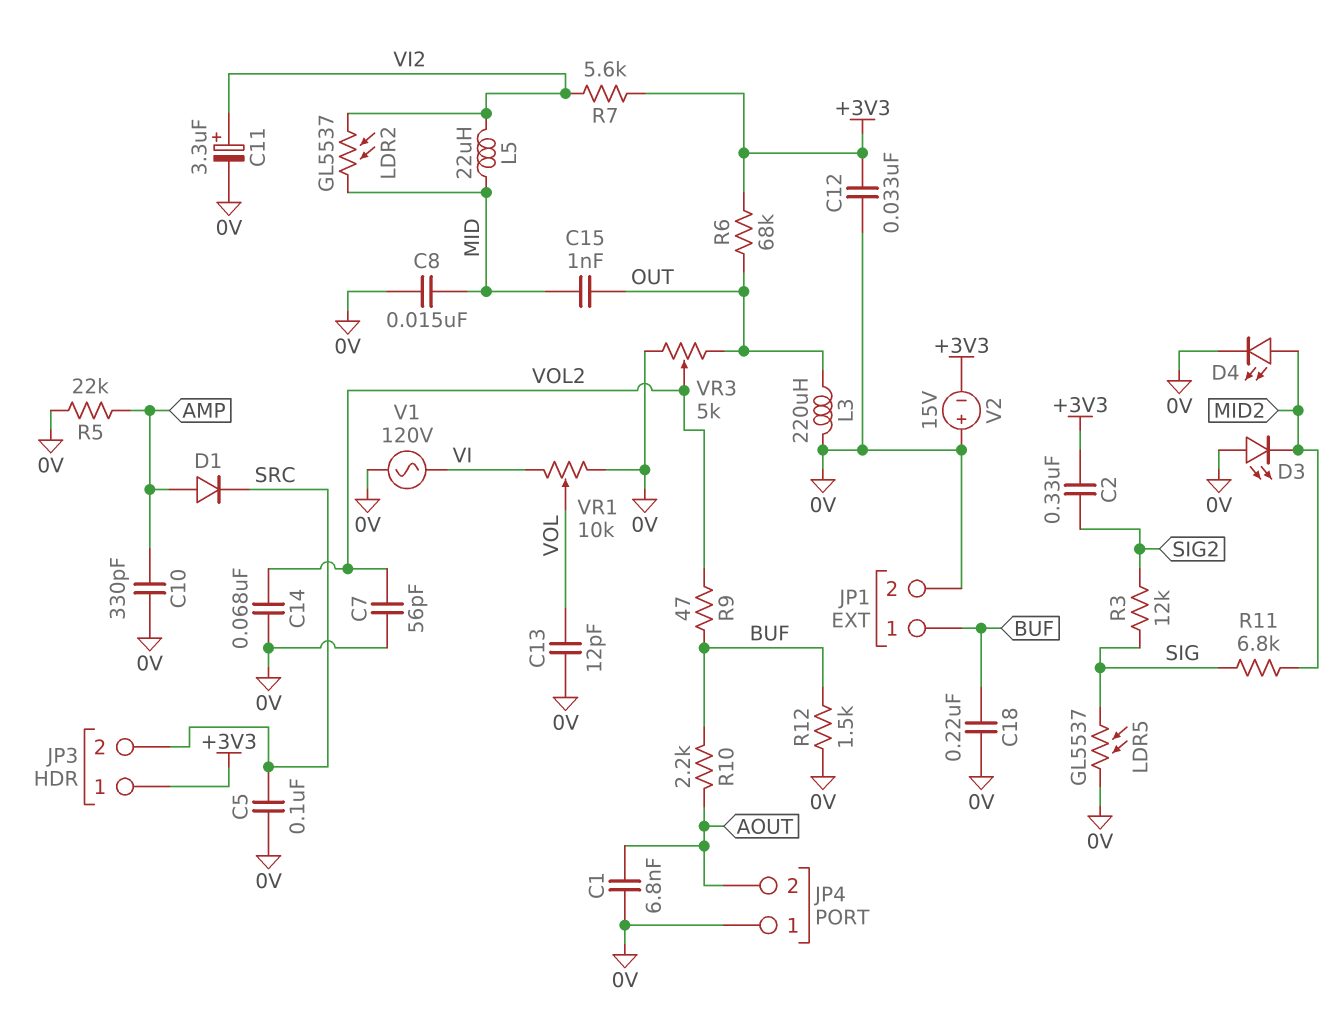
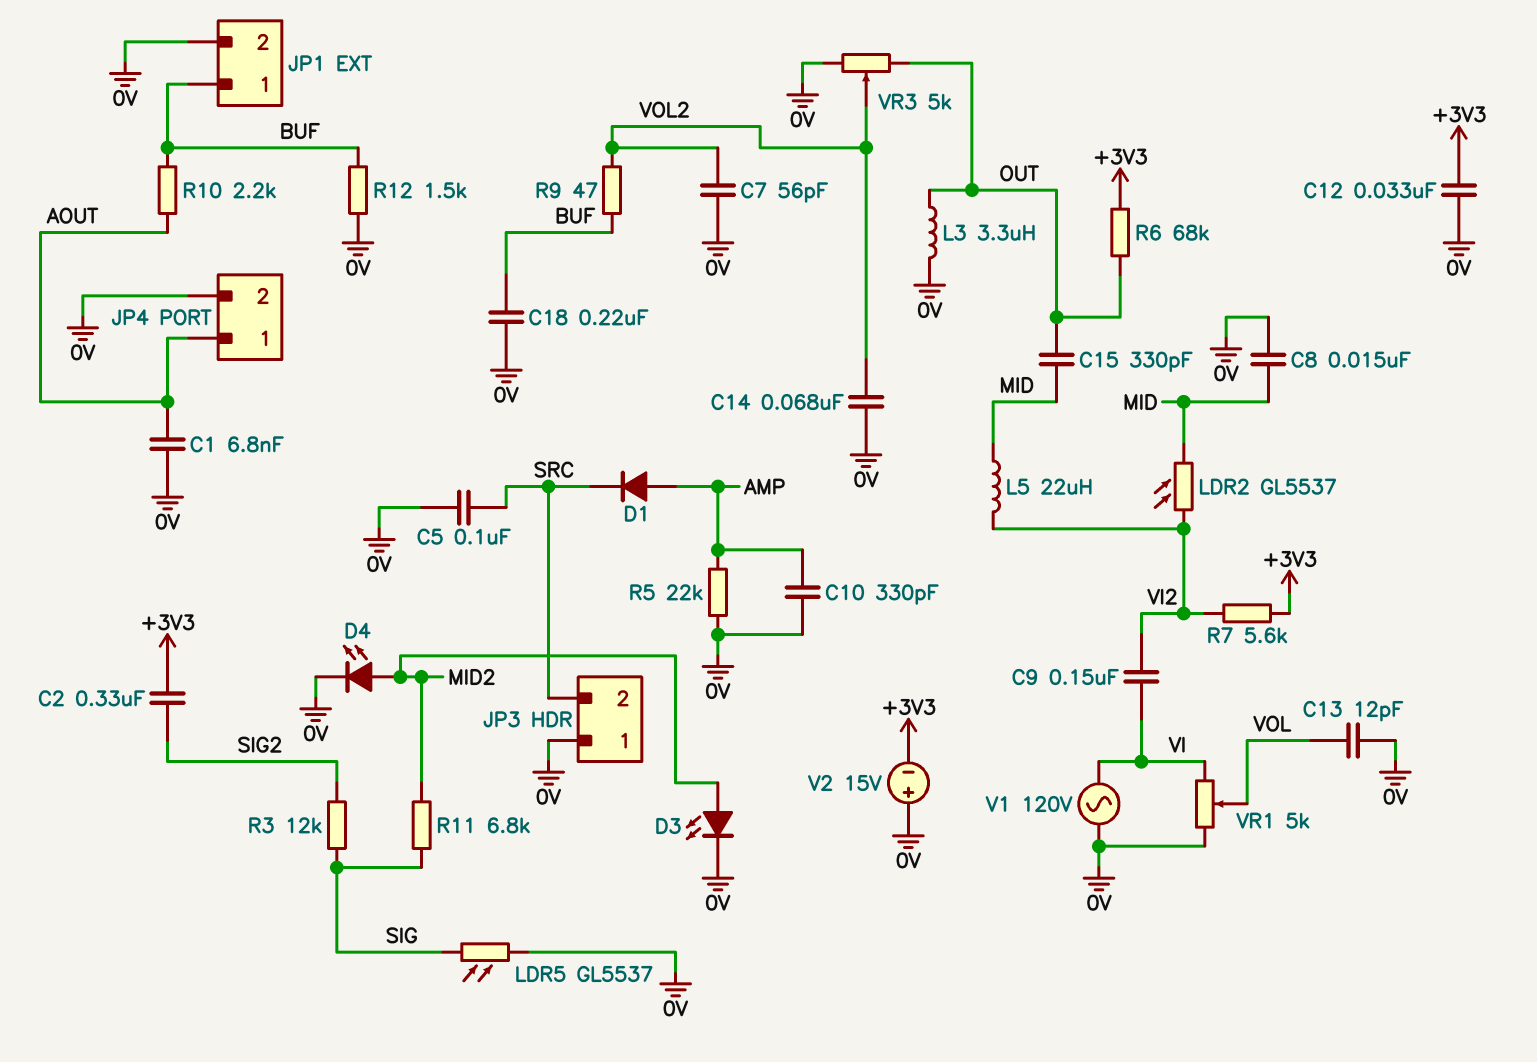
C9: none -> 150nF (VI, VI2)
C11: 3.3uF (plus VI2, minus 0V) -> none
C15: 1nF (MID, OUT) -> 330pF (MID, OUT)
D3: LED (A 0V, K MID2) -> LED (A MID2, K 0V)
JP3 pin 1: +3V3 -> 0V
JP4 pin 1: 0V -> AOUT
JP4 pin 2: AOUT -> 0V
L3: 220uH (0V, OUT) -> 3.3uH (0V, OUT)
VR1: 10k (0V, VI, wiper VOL) -> 5k (0V, VI, wiper VOL)

